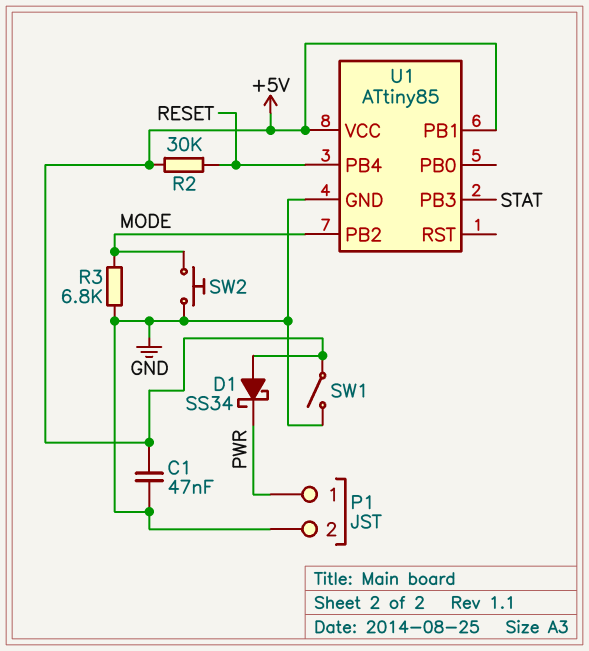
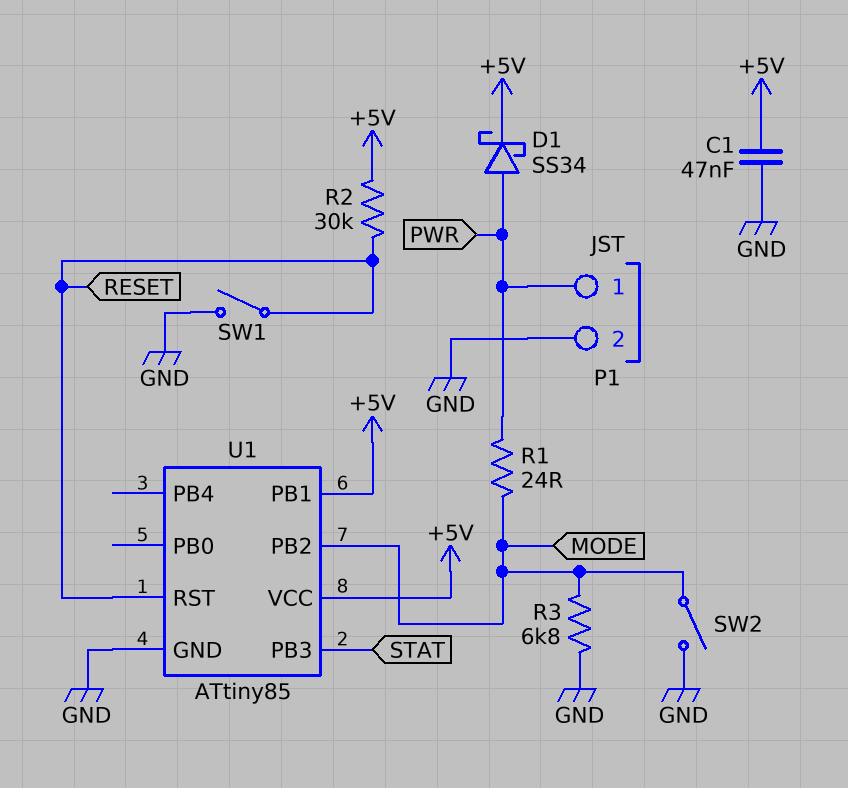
D1: schottky SS34 (A +5V, K PWR) -> schottky SS34 (A PWR, K +5V)
R1: none -> 24 (MODE, PWR)
SW1: switch (+5V, GND) -> switch (GND, RESET)
SW2: button (GND, MODE) -> switch (GND, MODE)
U1 pin PB4: RESET -> none
U1 pin RST: none -> RESET

